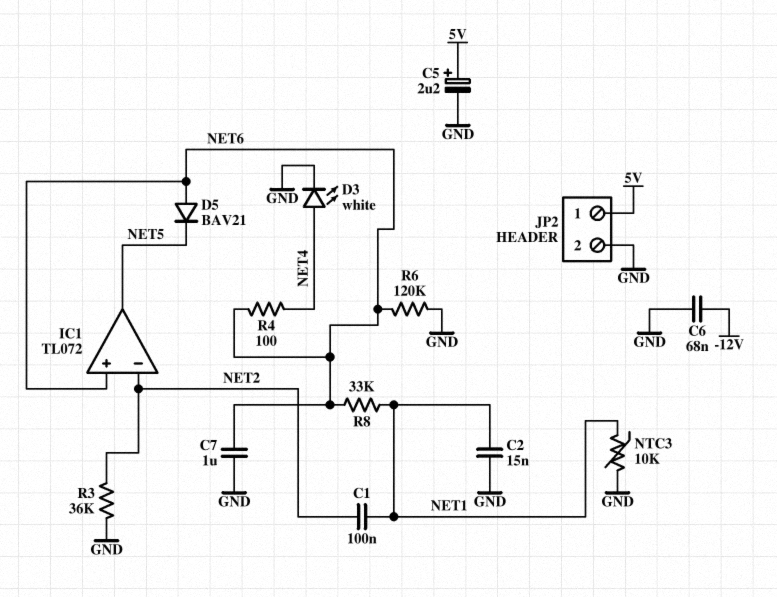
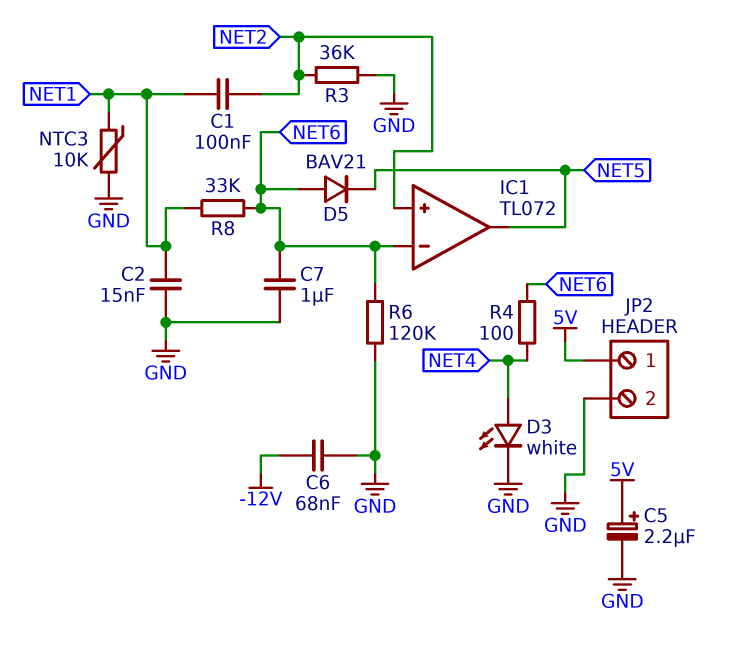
IC1 pin in+: NET6 -> NET2
IC1 pin in-: NET2 -> NET6

